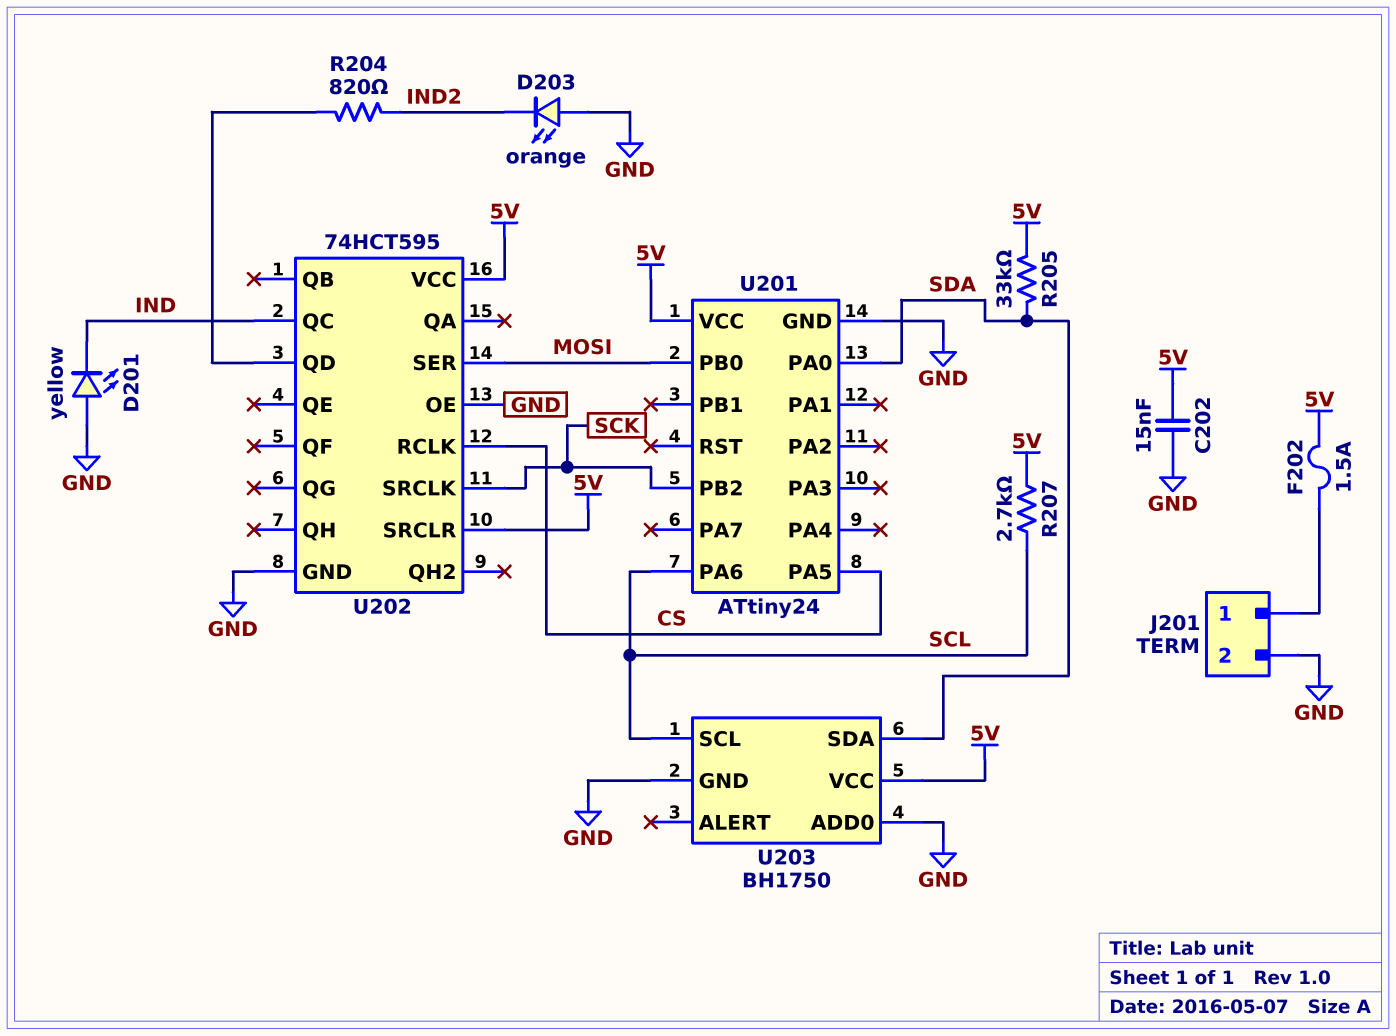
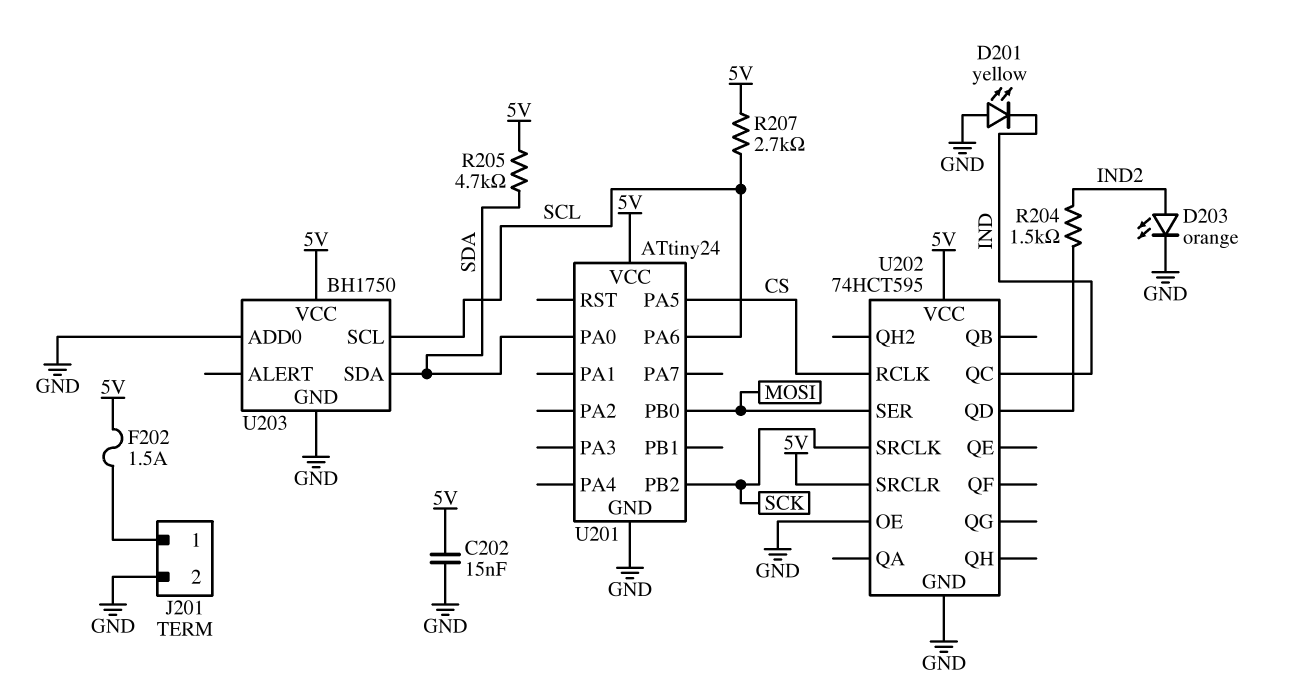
D203: LED orange (A GND, K IND2) -> LED orange (A IND2, K GND)
R204: 820 (IND2, U202/QD) -> 1.5k (IND2, U202/QD)
R205: 33k (5V, SDA) -> 4.7k (5V, SDA)

